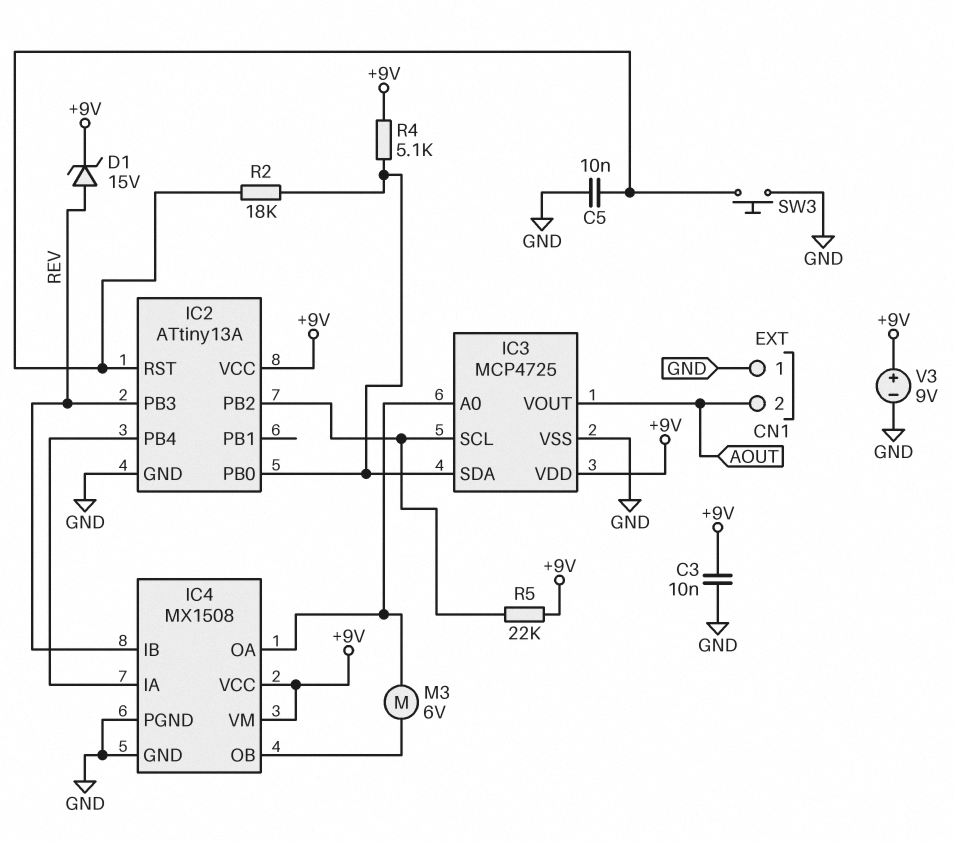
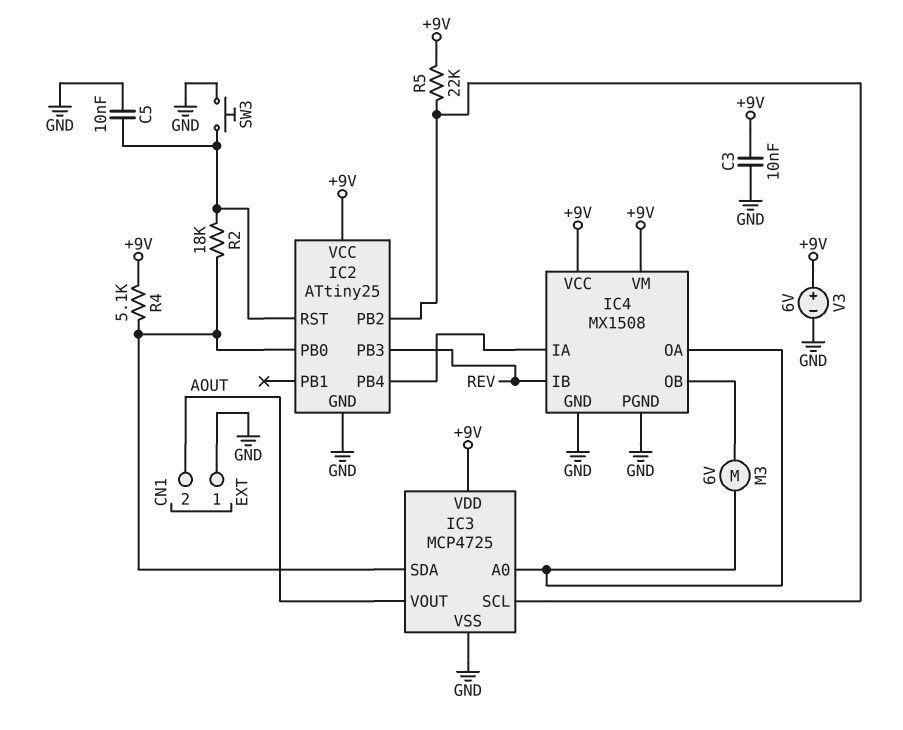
D1: zener 15V (A REV, K +9V) -> none
IC2: ATtiny13A -> ATtiny25
V3: 9V (plus +9V, minus GND) -> 6V (plus +9V, minus GND)

